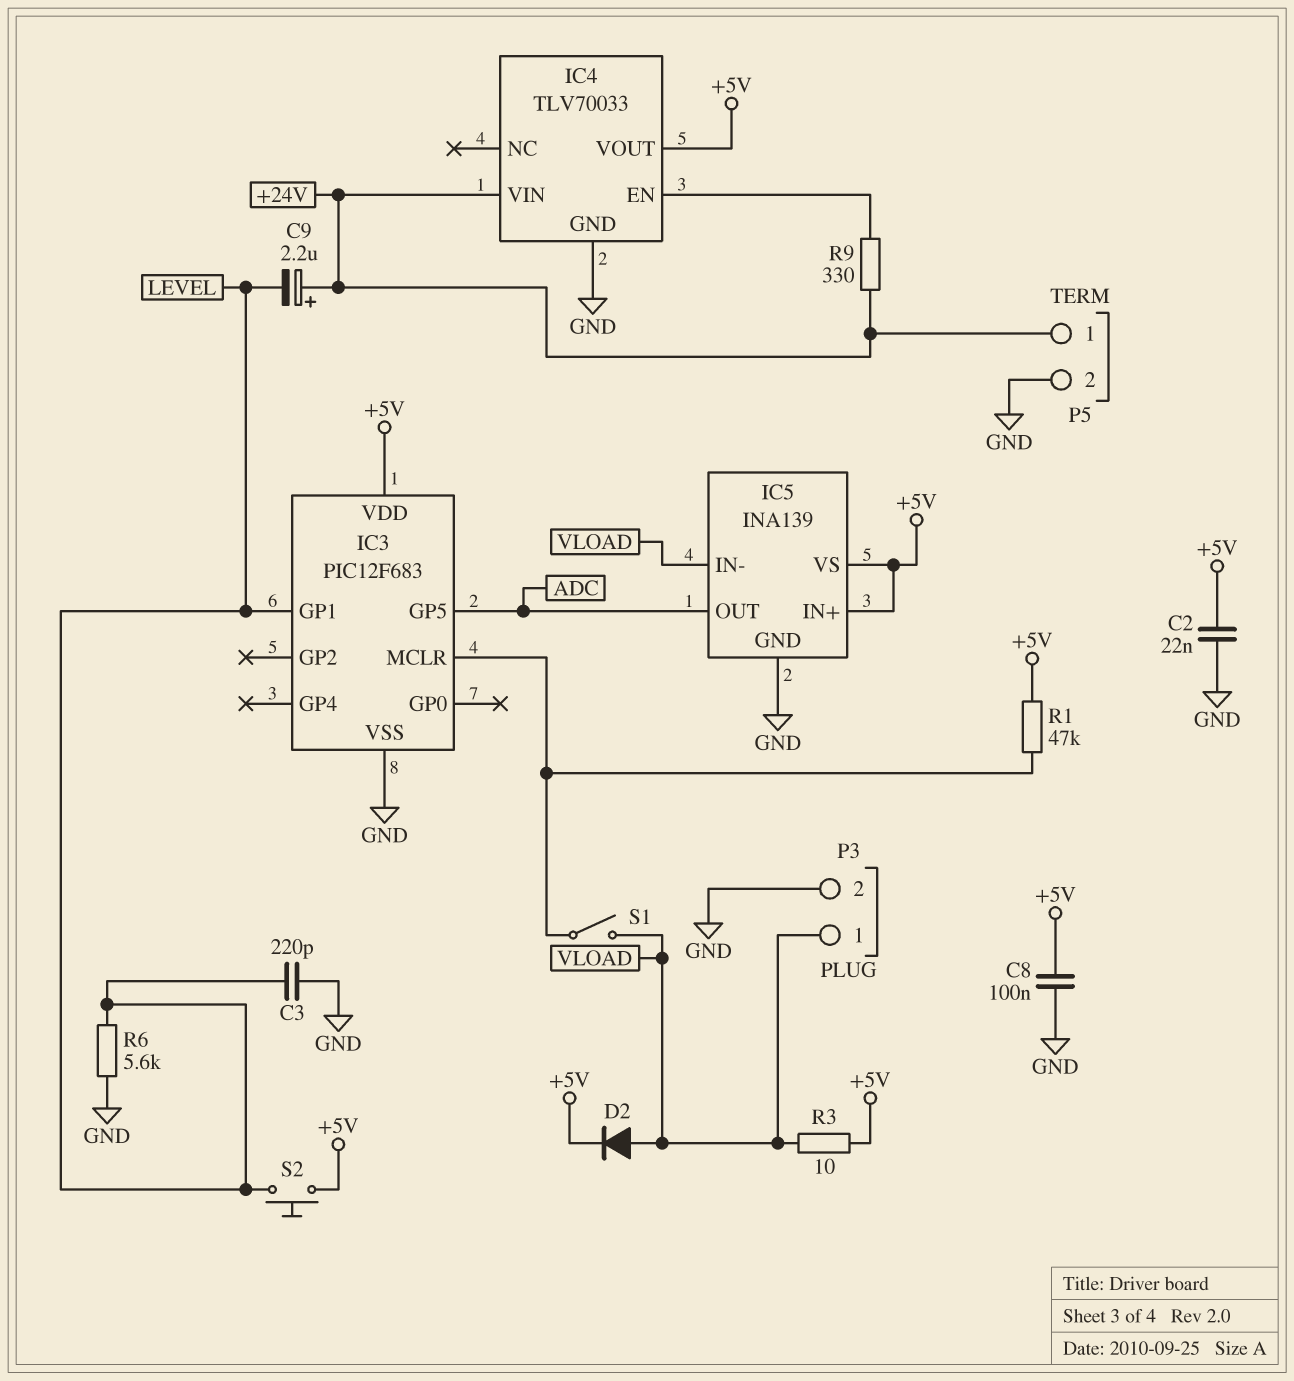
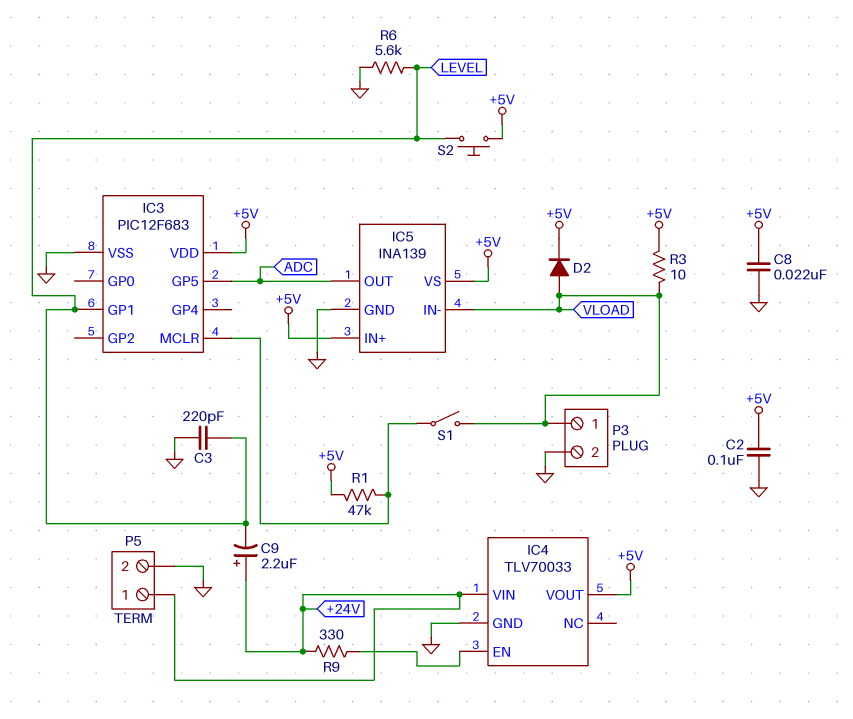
C2: 22nF (+5V, GND) -> 100nF (+5V, GND)
C8: 100nF (+5V, GND) -> 22nF (+5V, GND)

